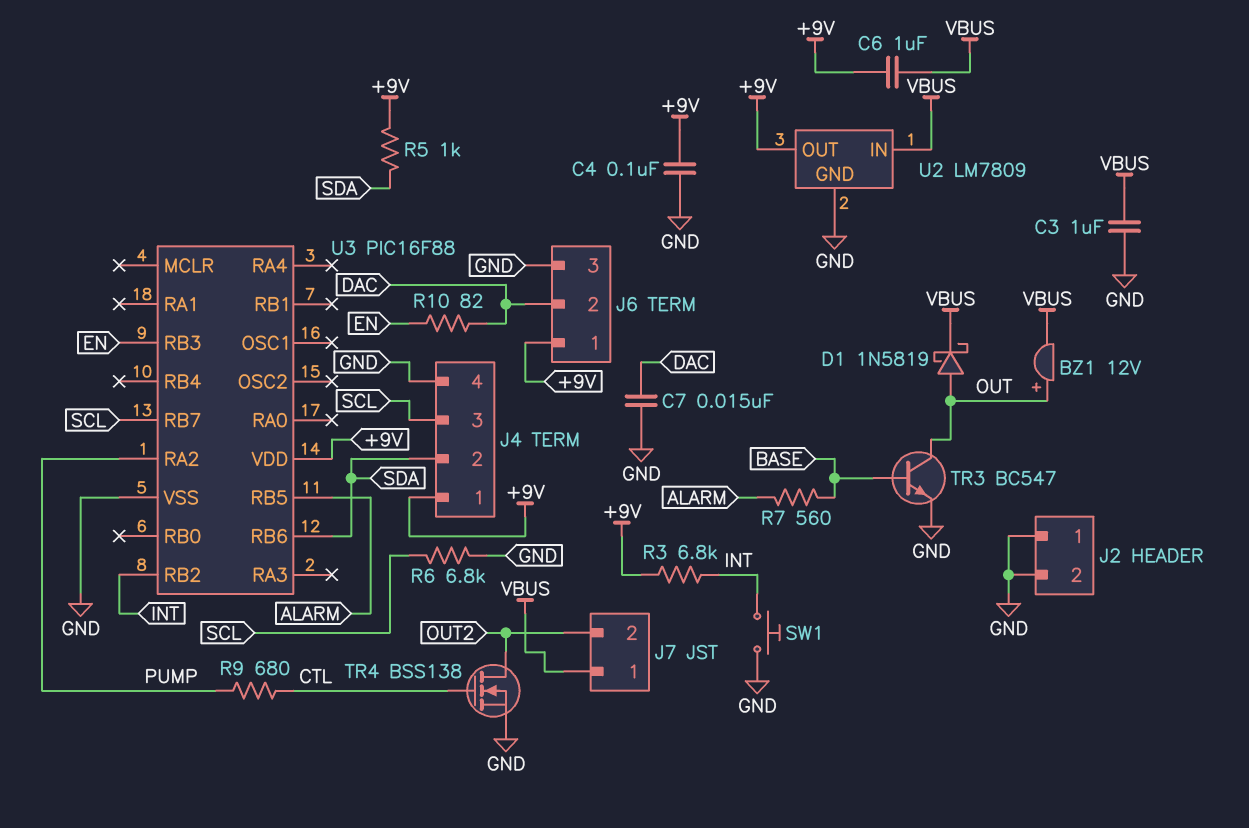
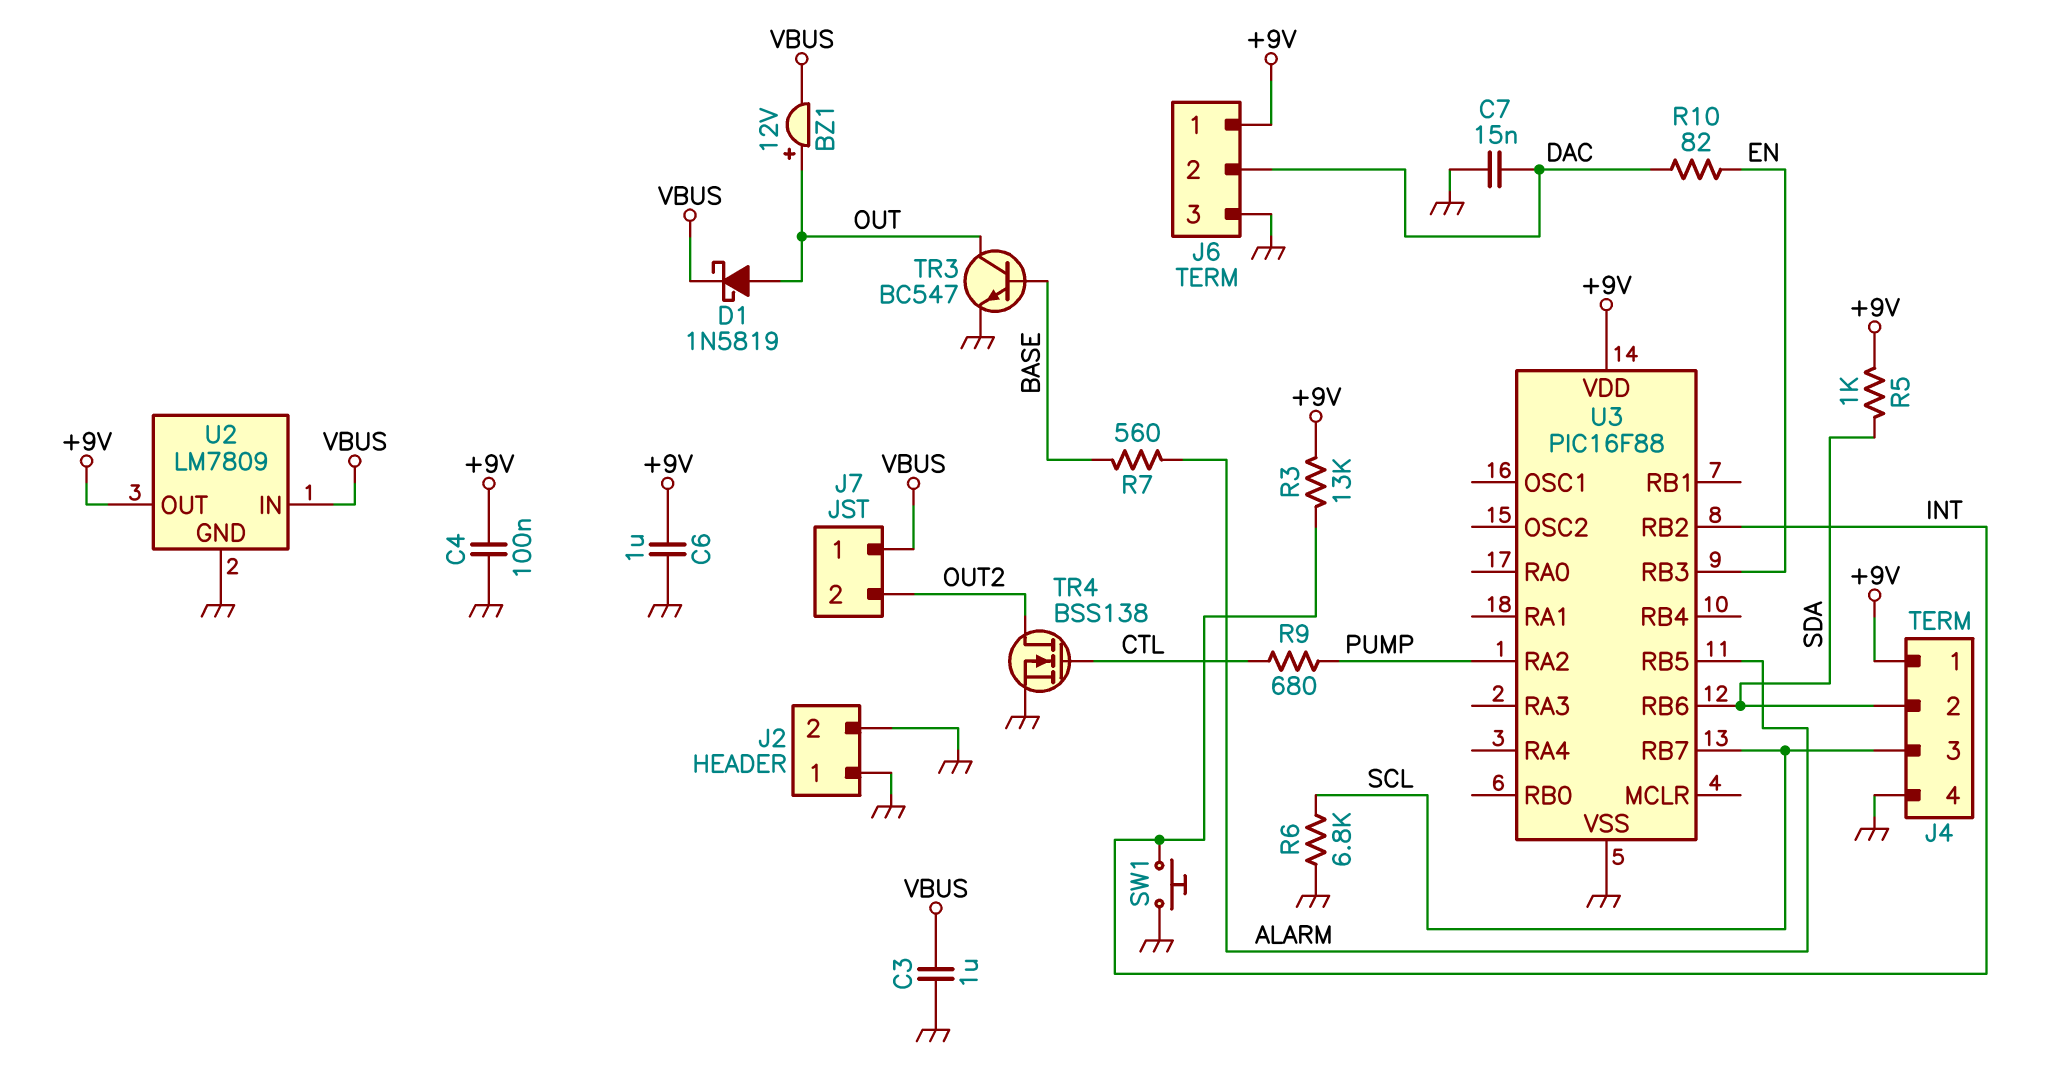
C6: 1uF (+9V, VBUS) -> 1uF (+9V, GND)
R3: 6.8k (+9V, INT) -> 13k (+9V, INT)

